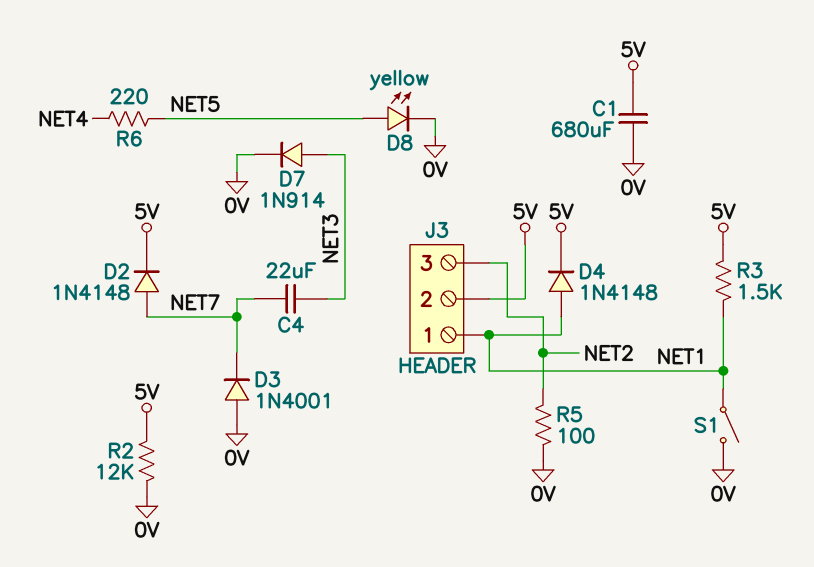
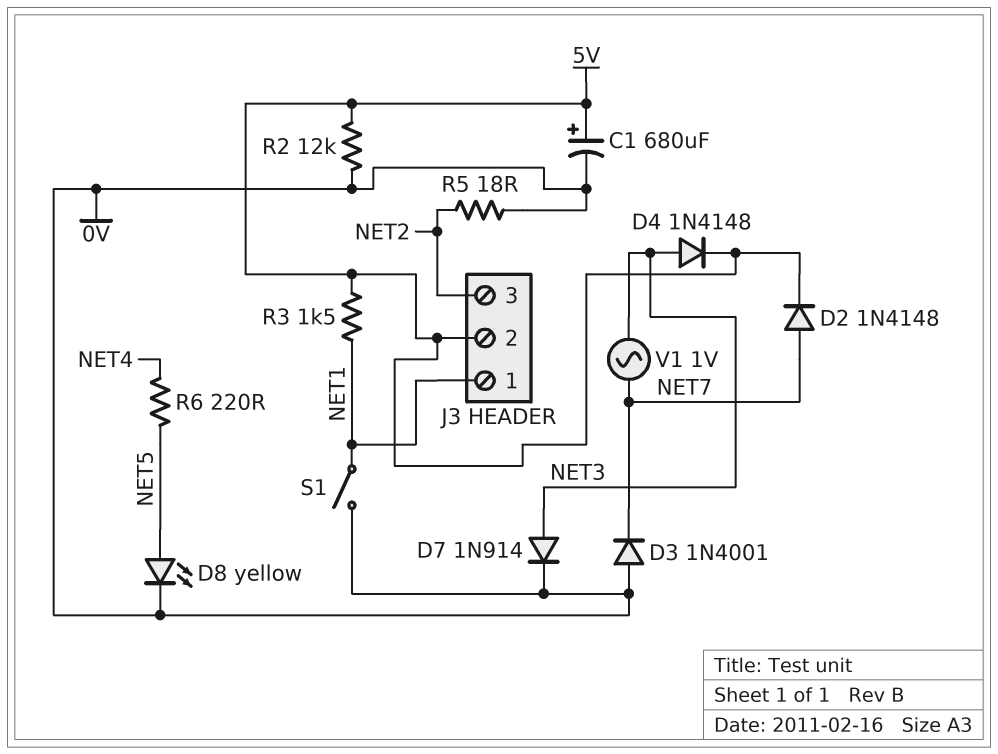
C1: 680uF (0V, 5V) -> 680uF (plus 5V, minus 0V)
C4: 22uF (NET3, NET7) -> none
D4: diode 1N4148 (A NET1, K 5V) -> diode 1N4148 (A NET3, K 5V)
R5: 100 (0V, NET2) -> 18 (0V, NET2)
V1: none -> AC 1V (NET3, NET7)

